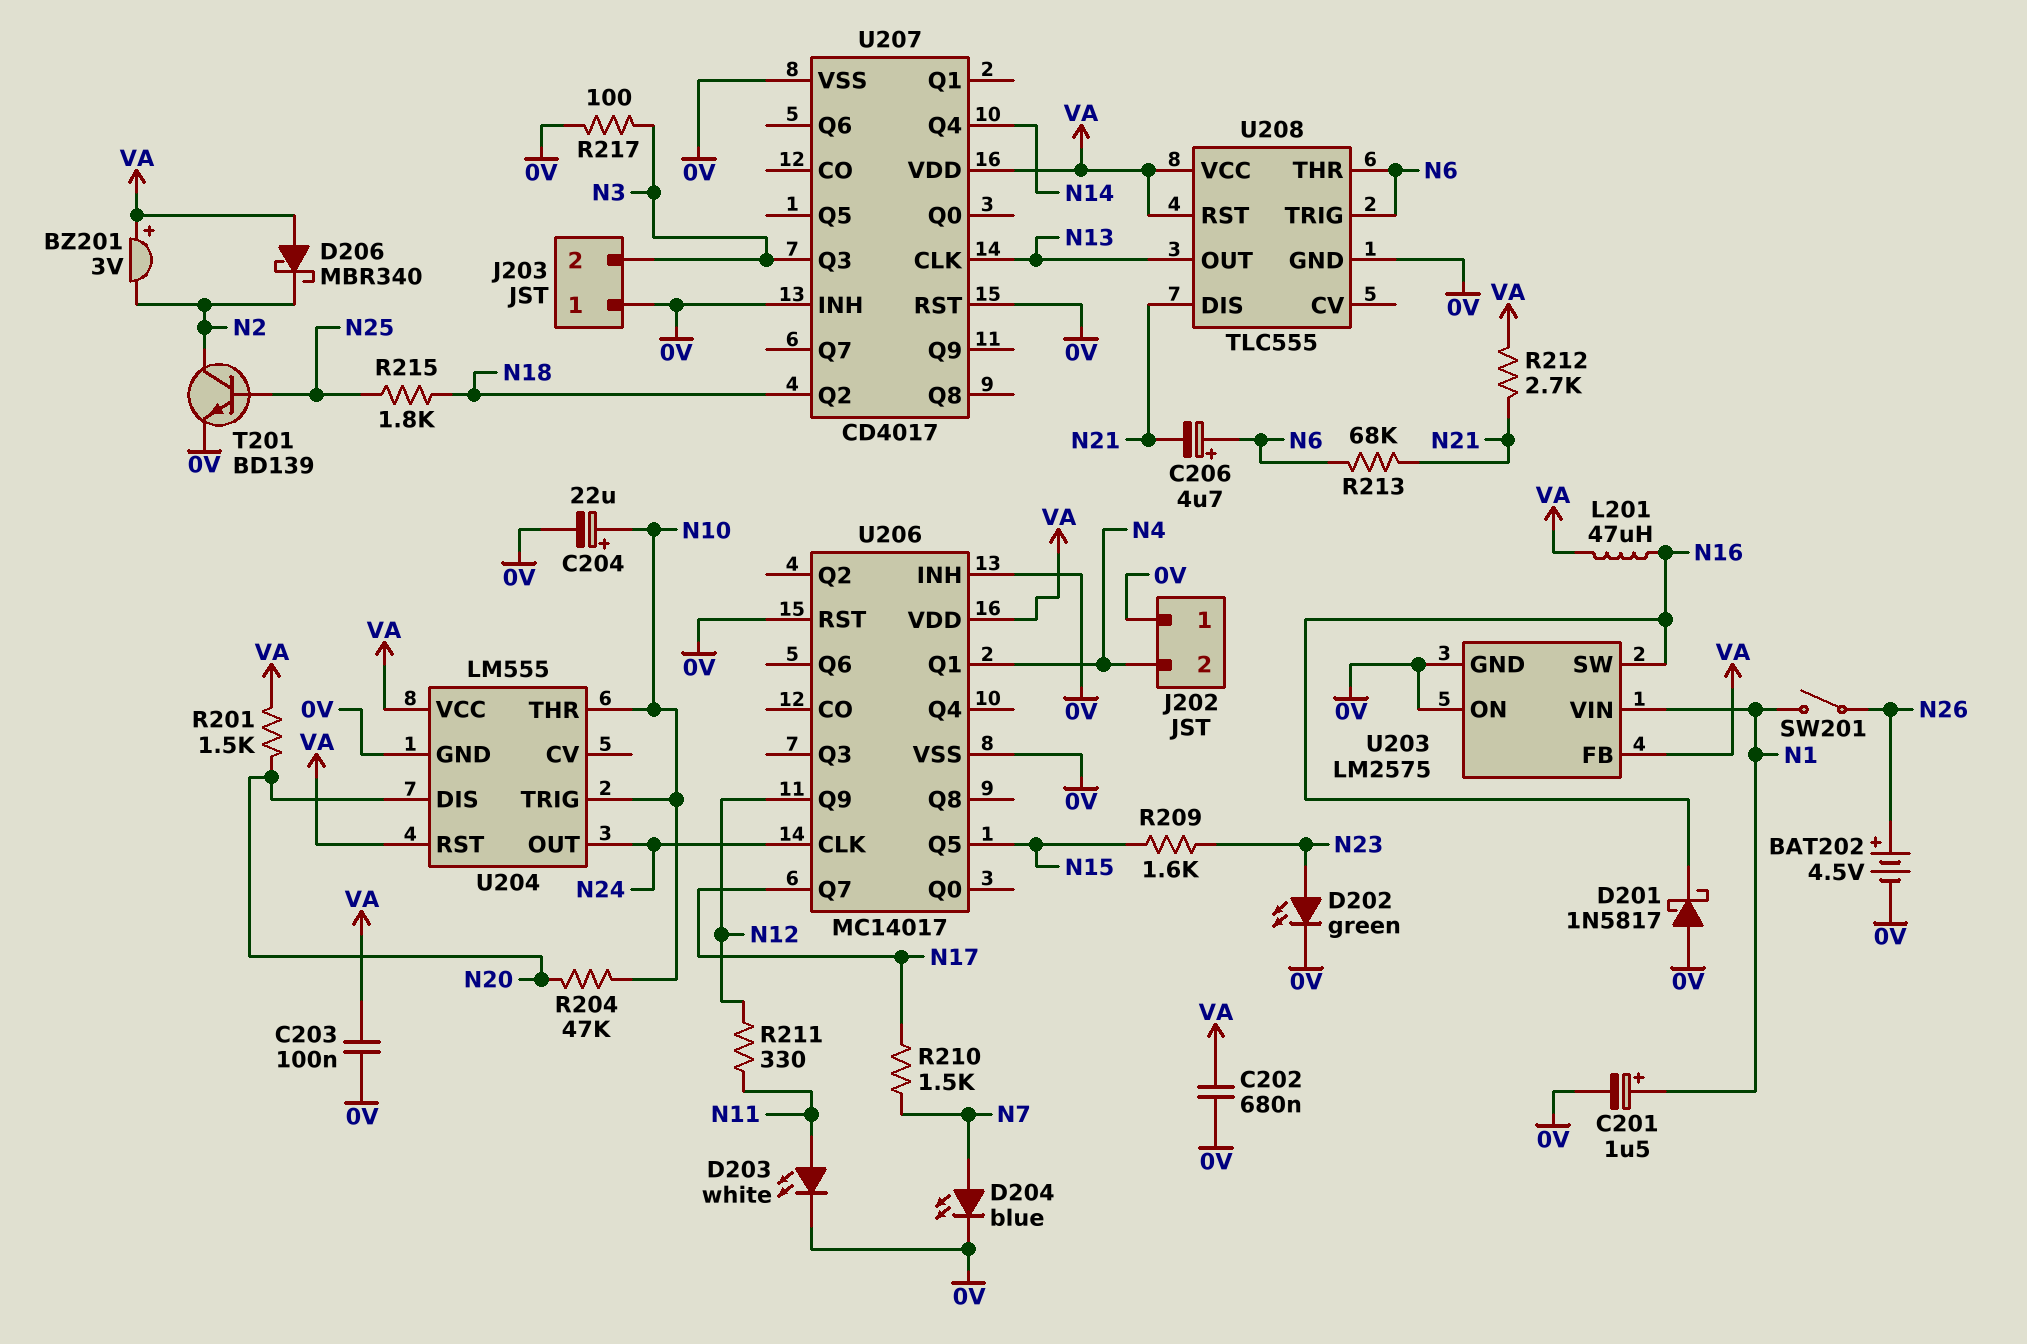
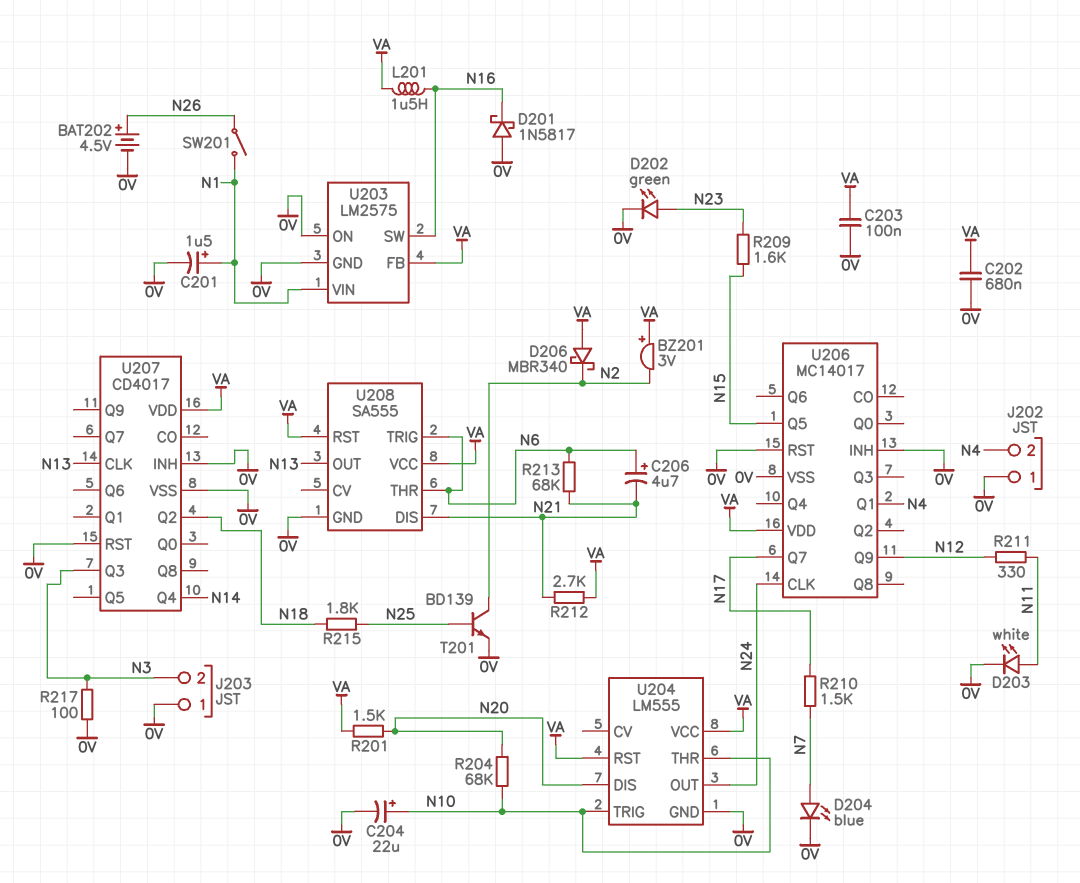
L201: 47uH (N16, VA) -> 1.5uH (N16, VA)
R204: 47k (N10, N20) -> 68k (N10, N20)
U208: TLC555 -> SA555

